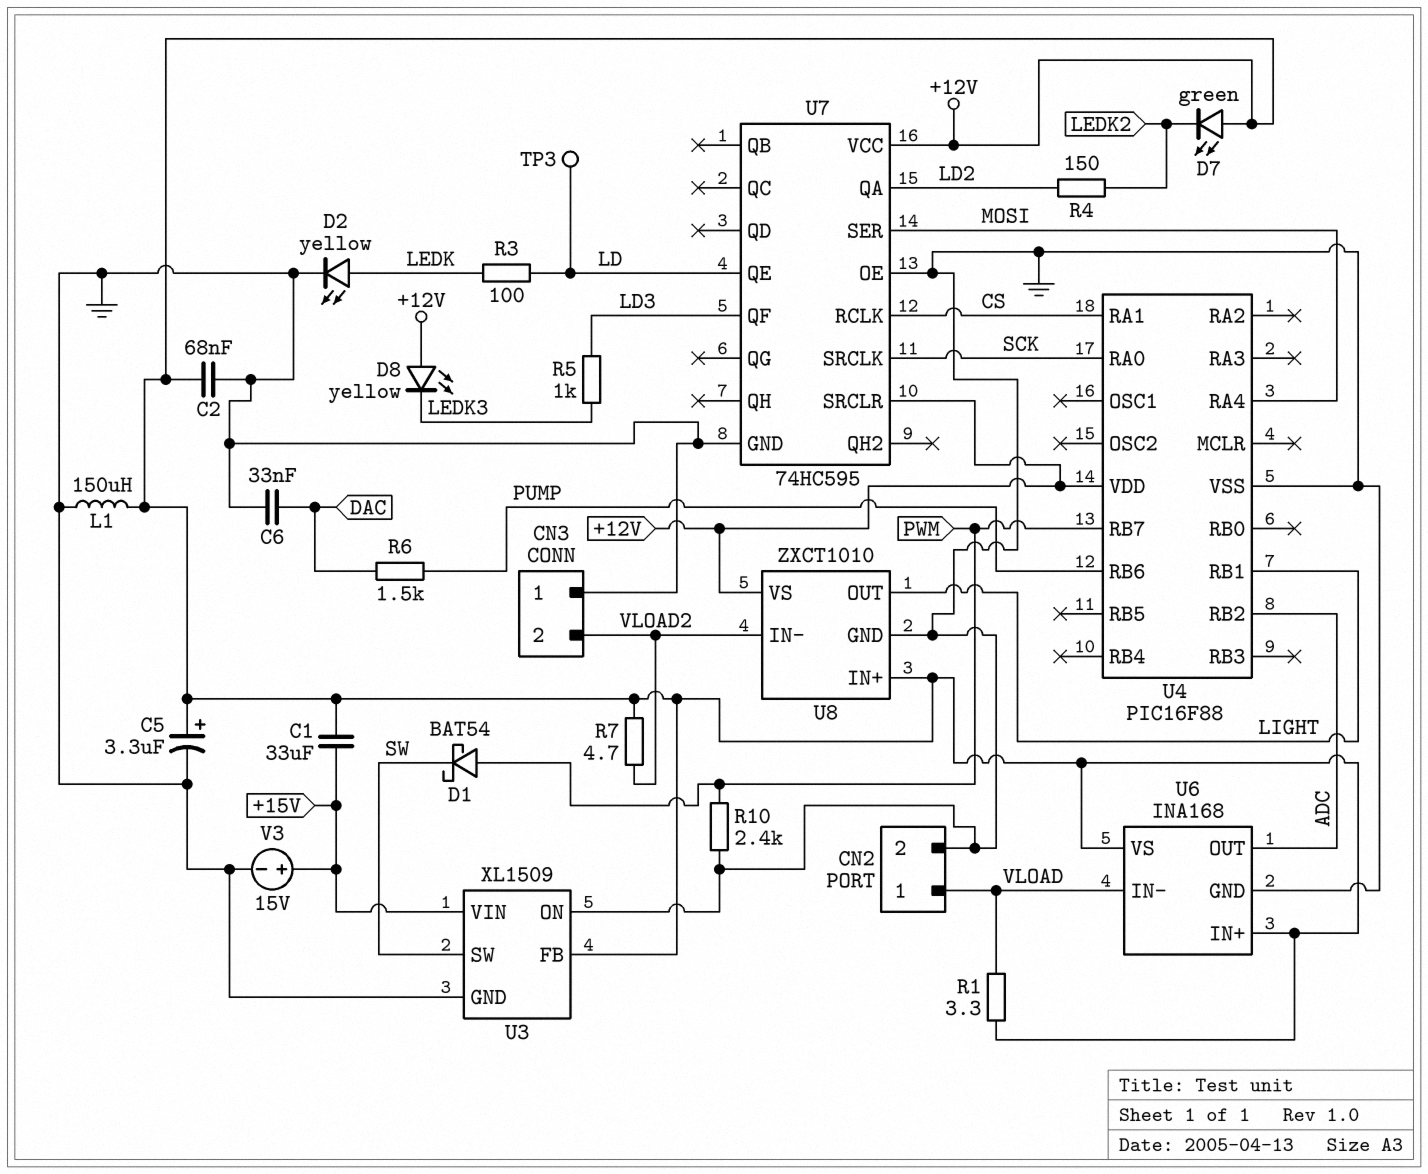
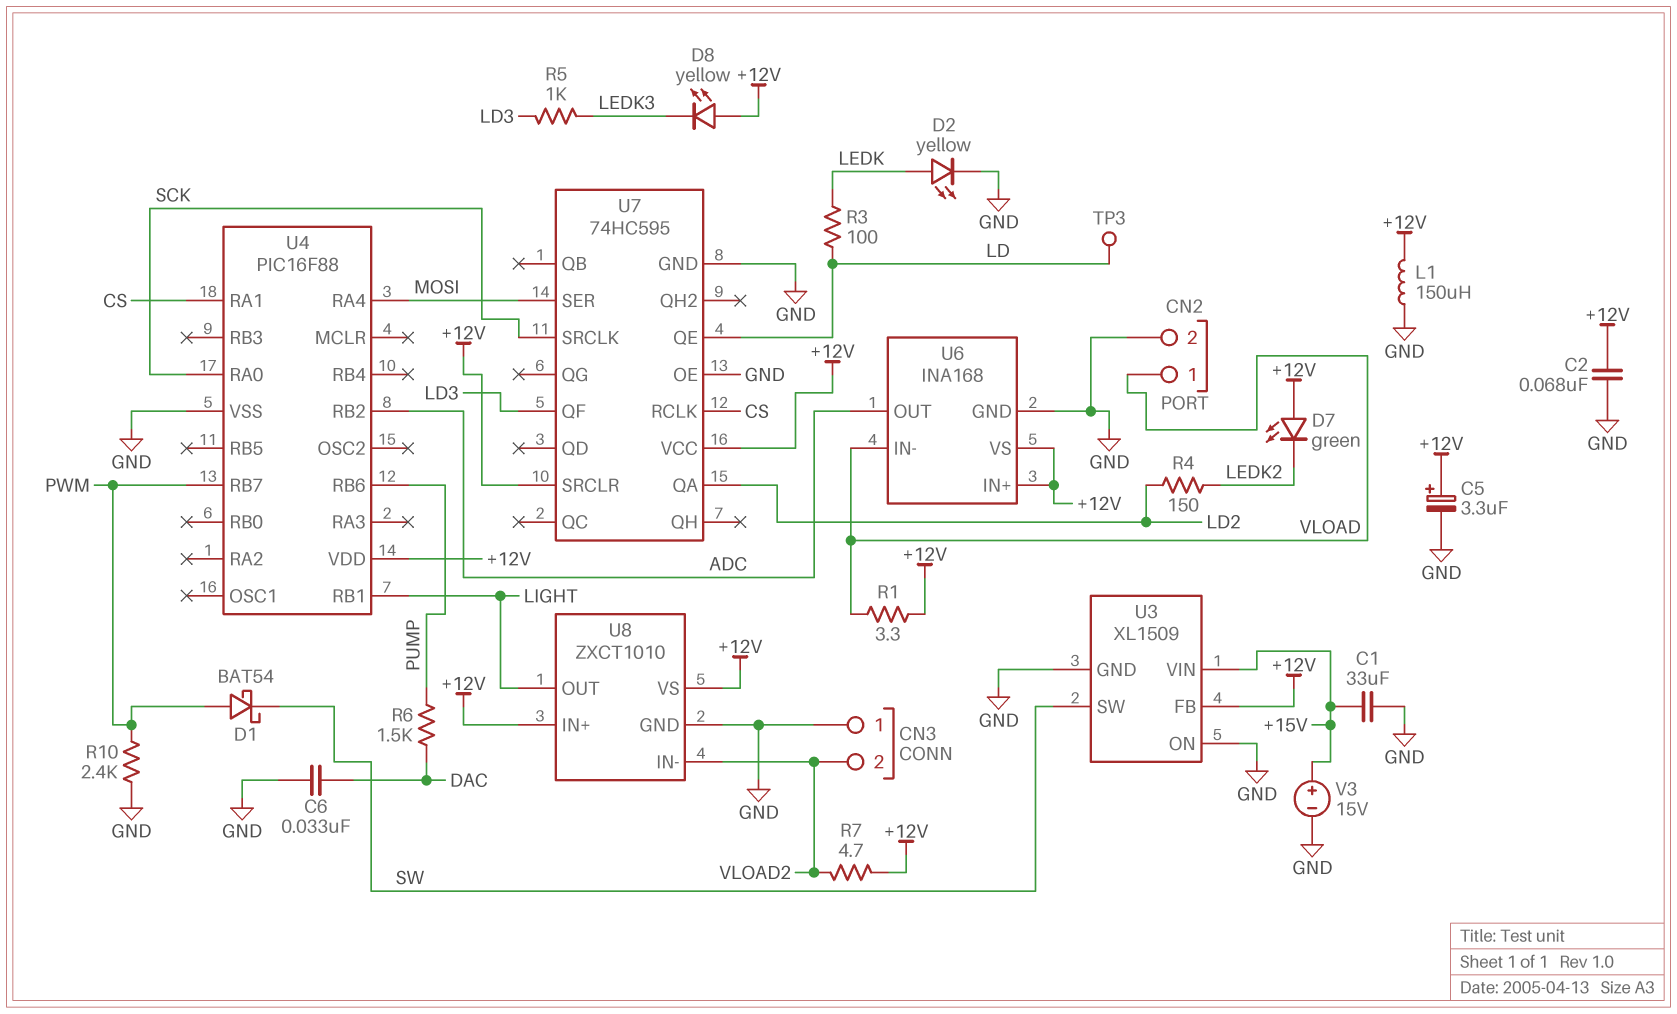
C1: 33uF (+12V, +15V) -> 33uF (+15V, GND)

